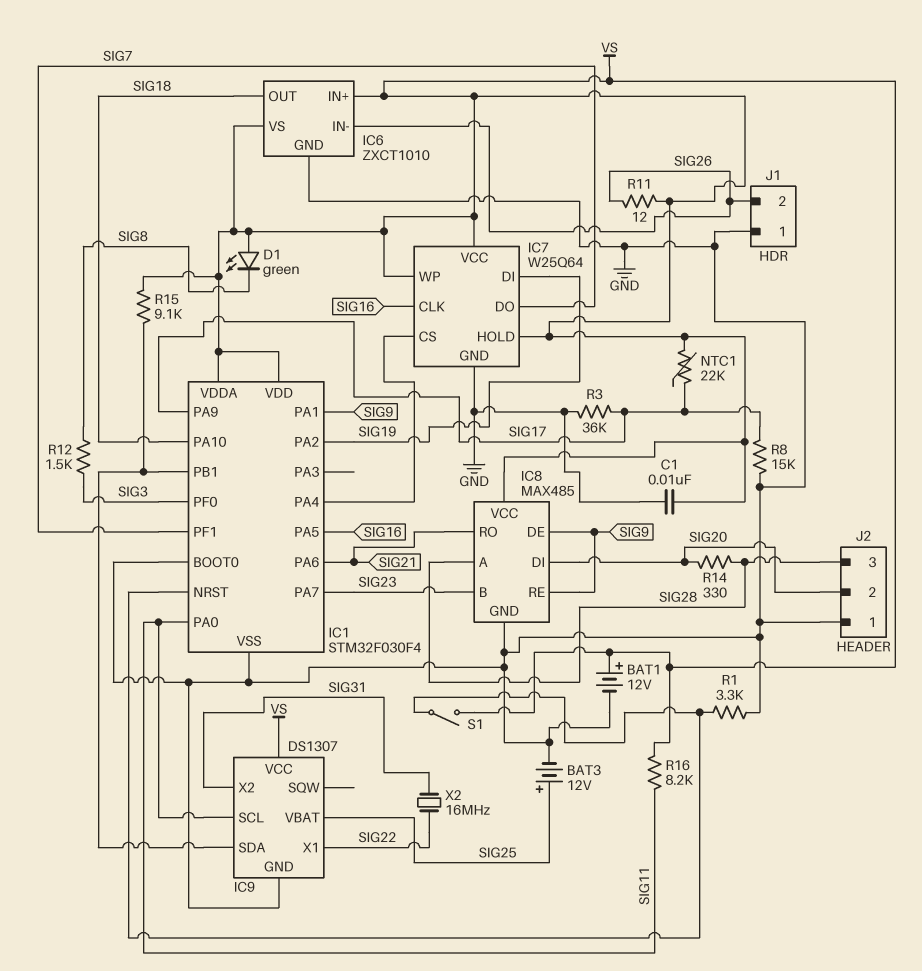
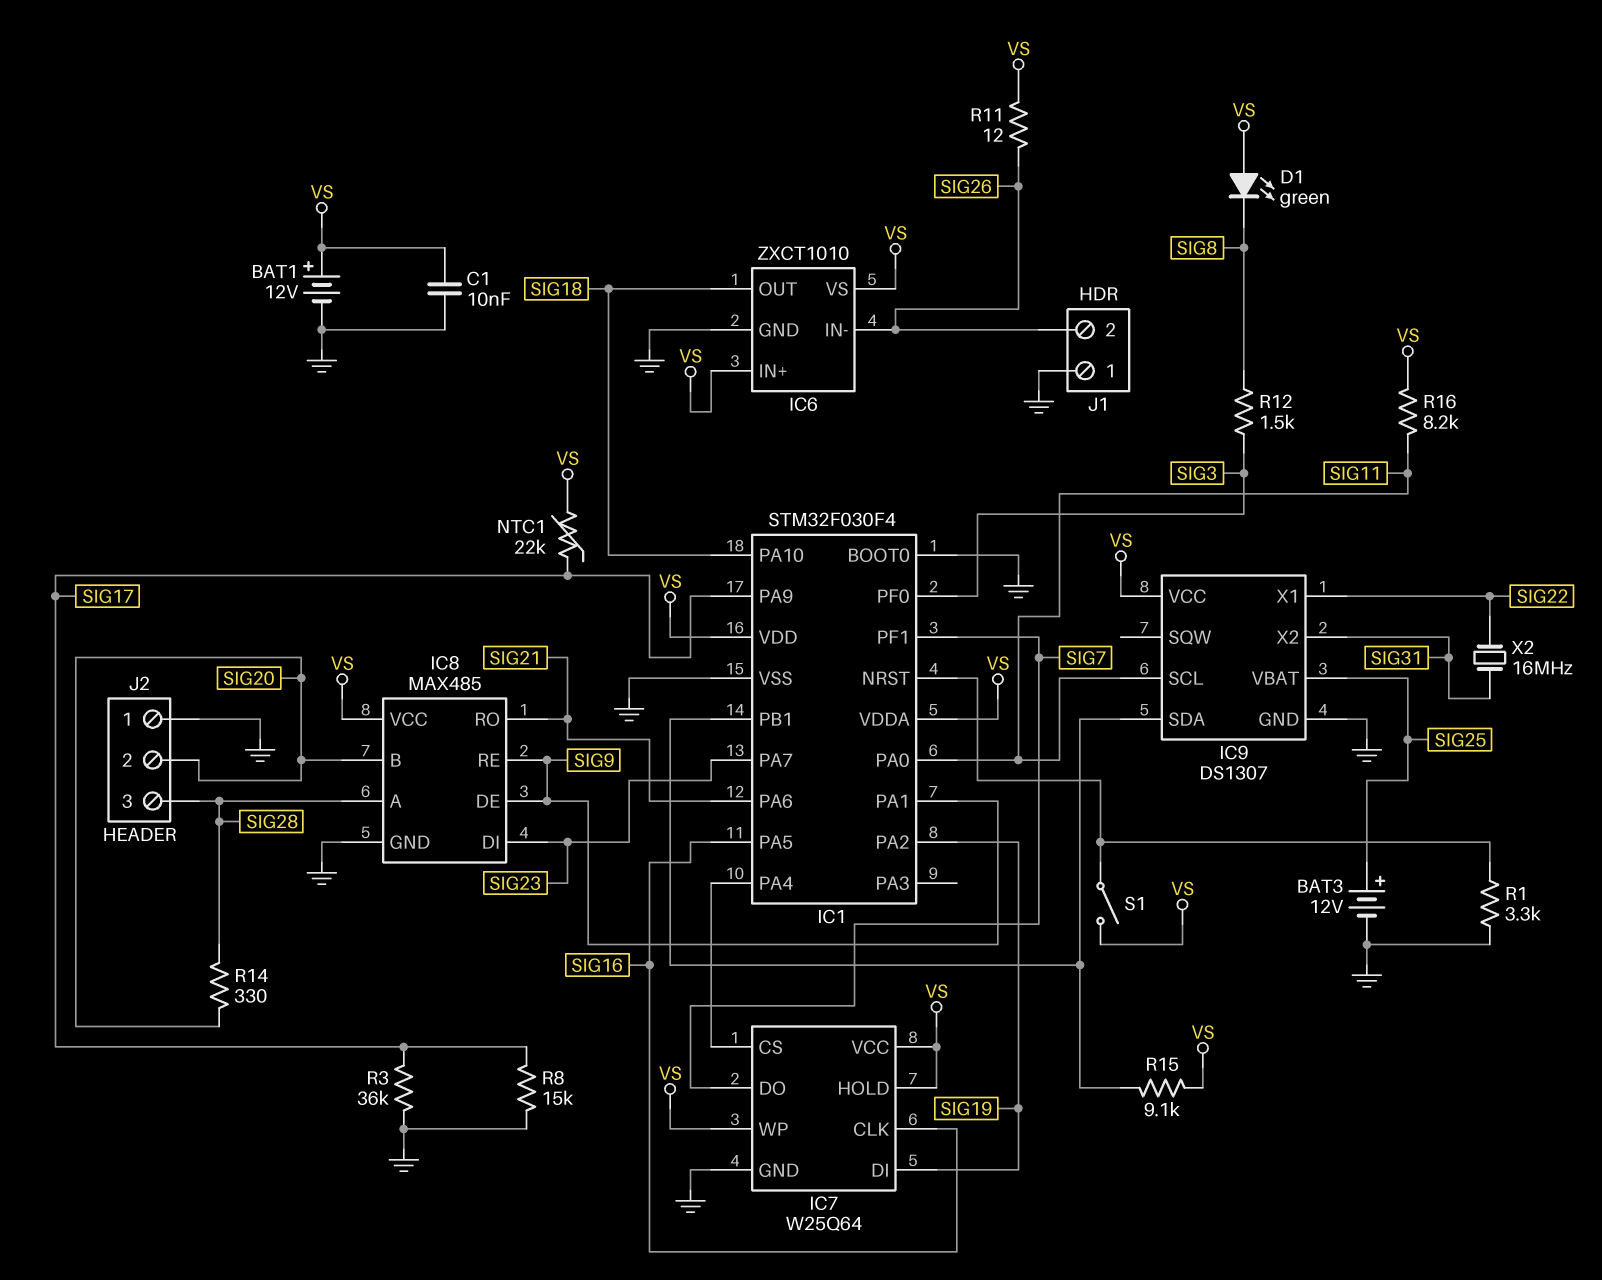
IC8 pin B: SIG23 -> SIG20
IC8 pin DI: SIG20 -> SIG23

